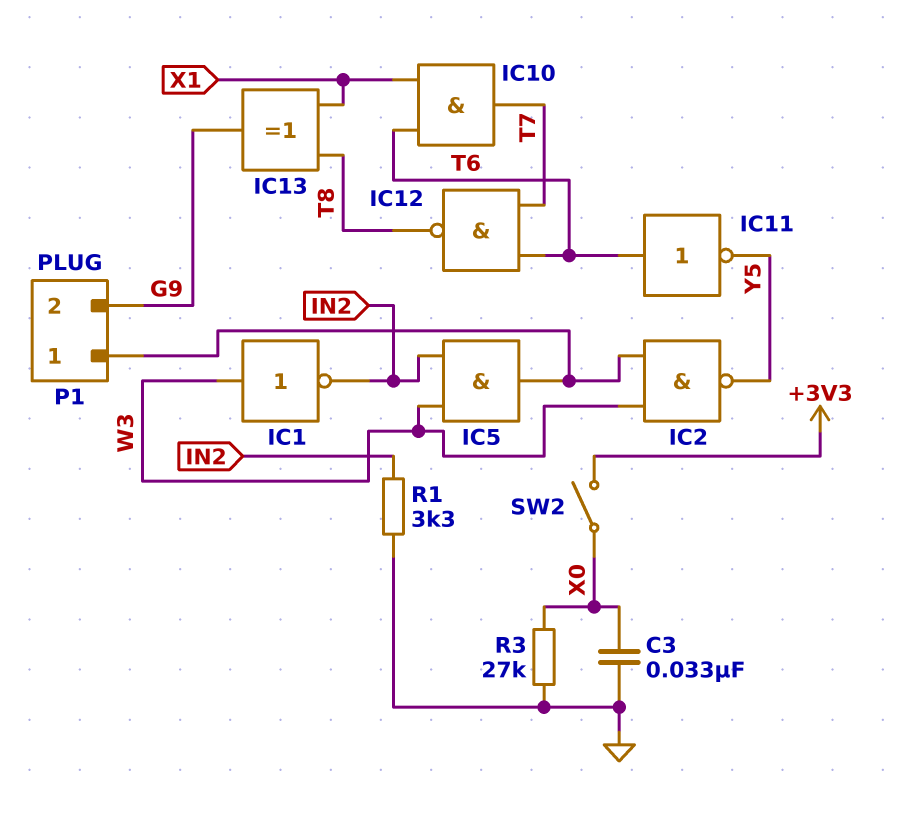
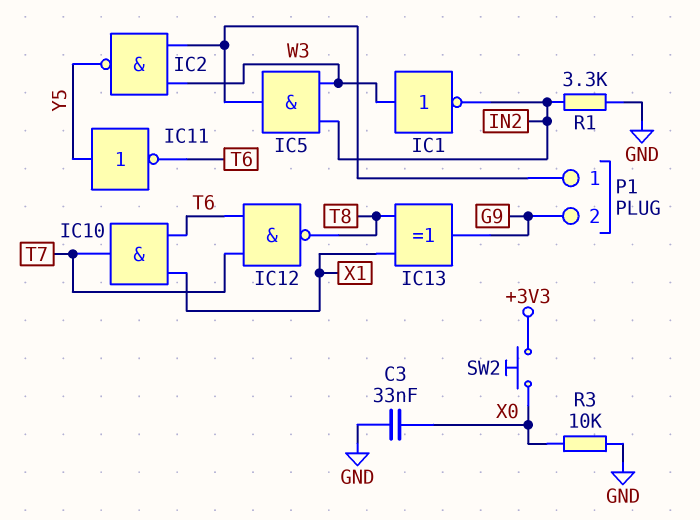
IC11: NOT (in T6, out Y5) -> NOT (in Y5, out T6)
R3: 27k (GND, X0) -> 10k (GND, X0)
SW2: switch (+3V3, X0) -> button (+3V3, X0)

